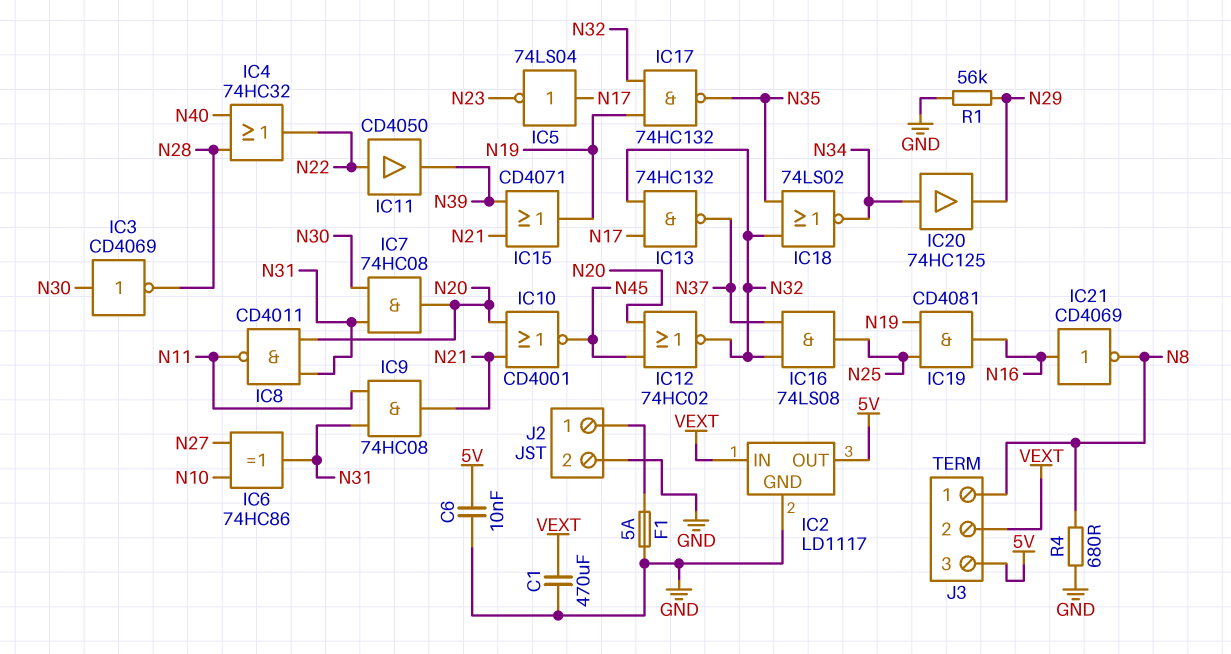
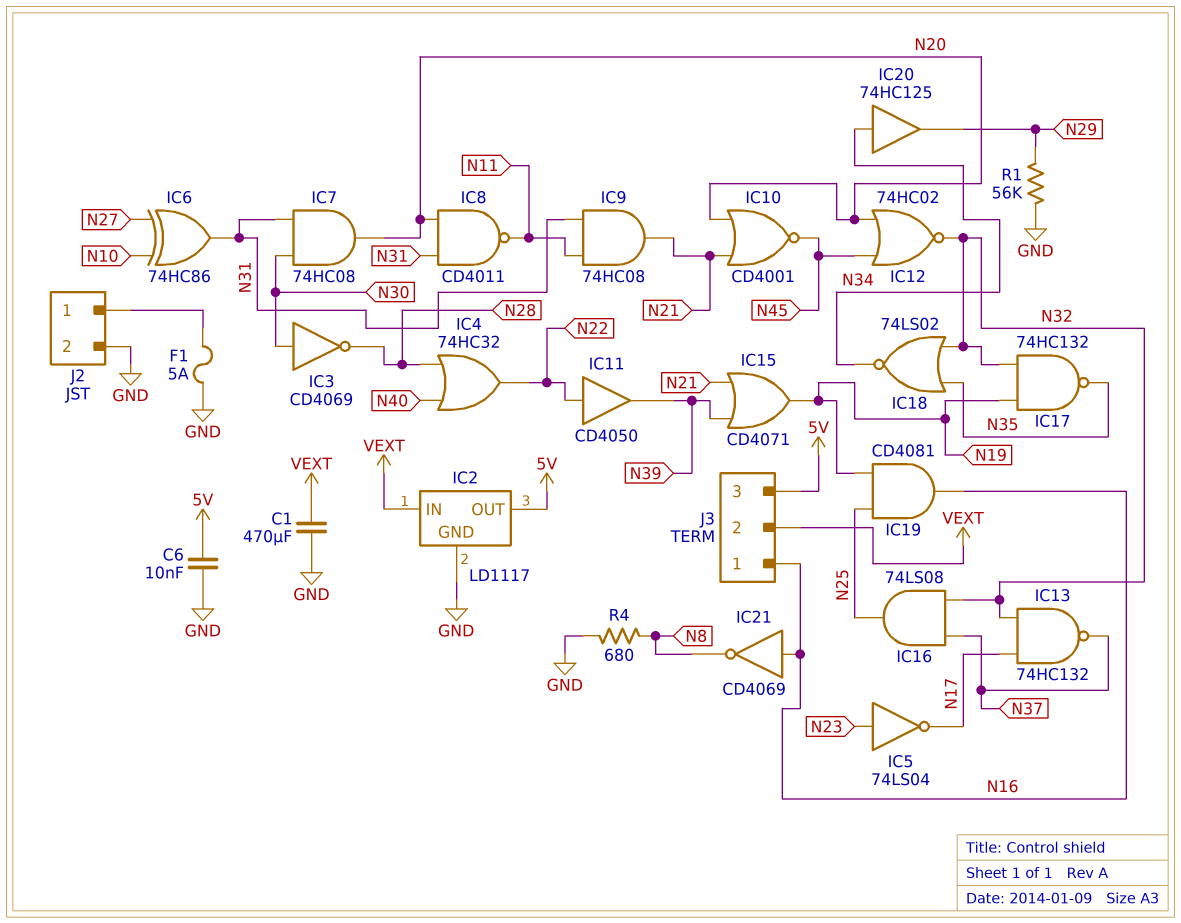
IC5: NOT 74LS04 (in N17, out N23) -> NOT 74LS04 (in N23, out N17)
J3 pin 1: N8 -> N16

